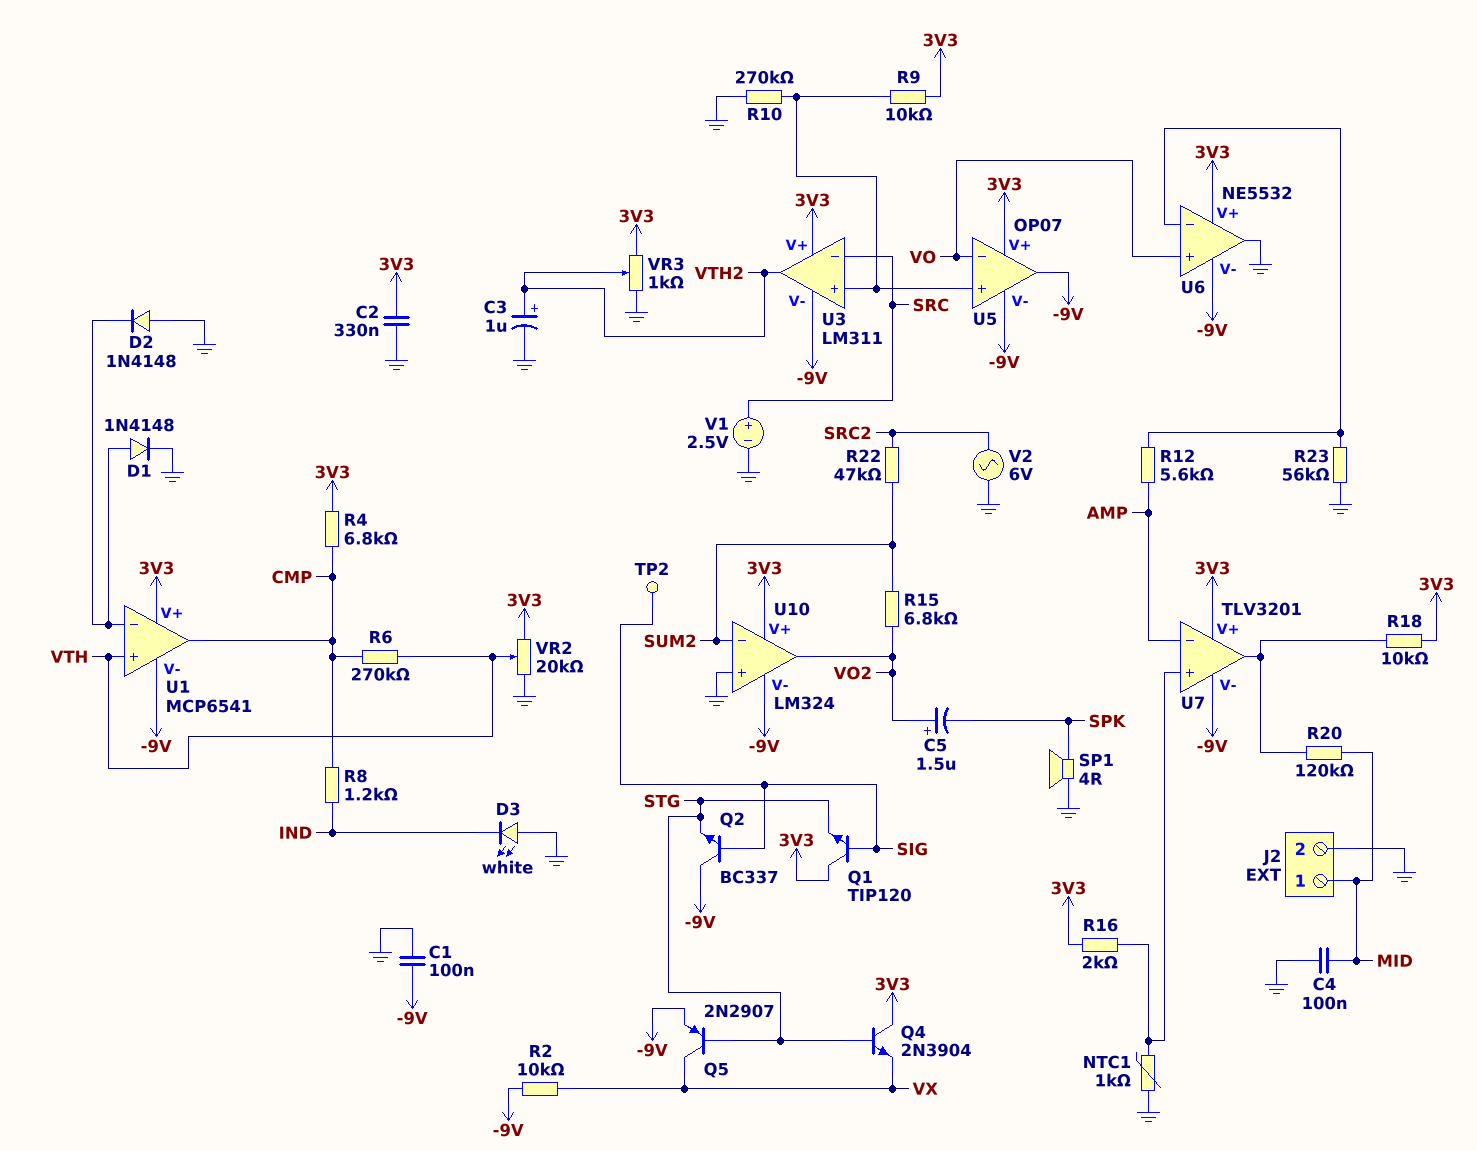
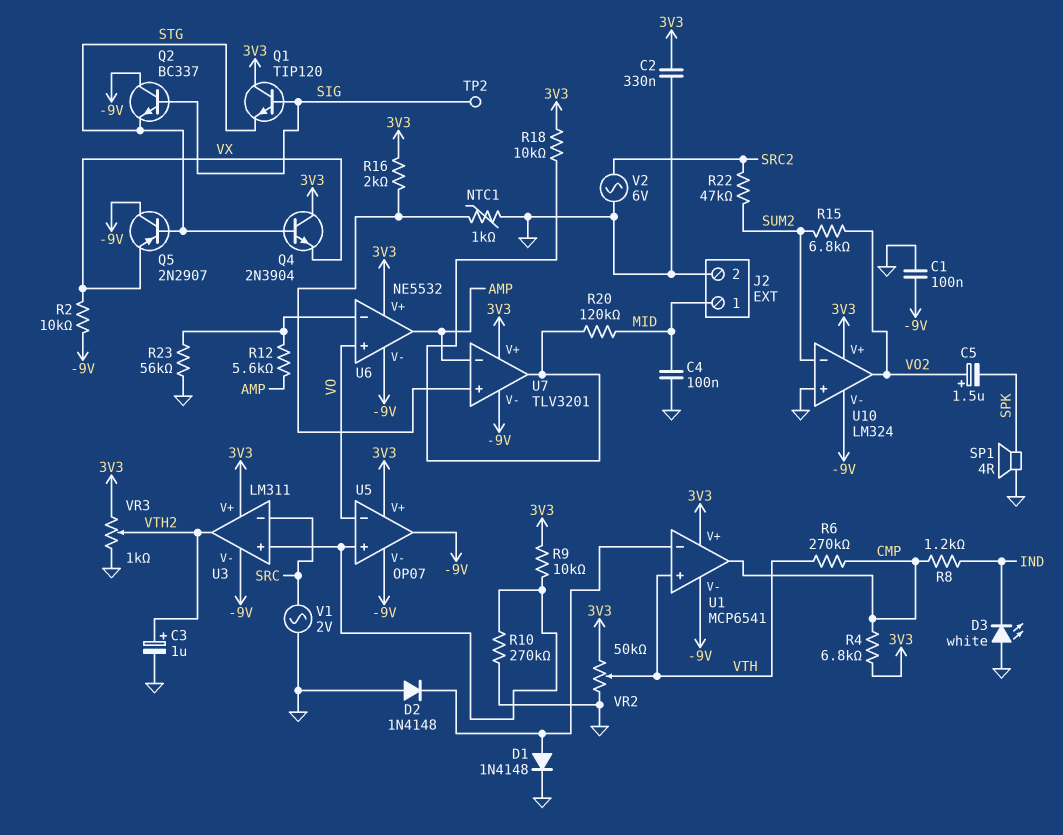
Q5: PNP 2N2907 (B STG, C VX, E -9V) -> PNP 2N2907 (B STG, C -9V, E VX)
U6 pin out: GND -> AMP
V1: 2.5V (plus SRC, minus GND) -> AC 2V (GND, SRC)
VR2: 20k (3V3, GND, wiper VTH) -> 50k (3V3, GND, wiper VTH)

